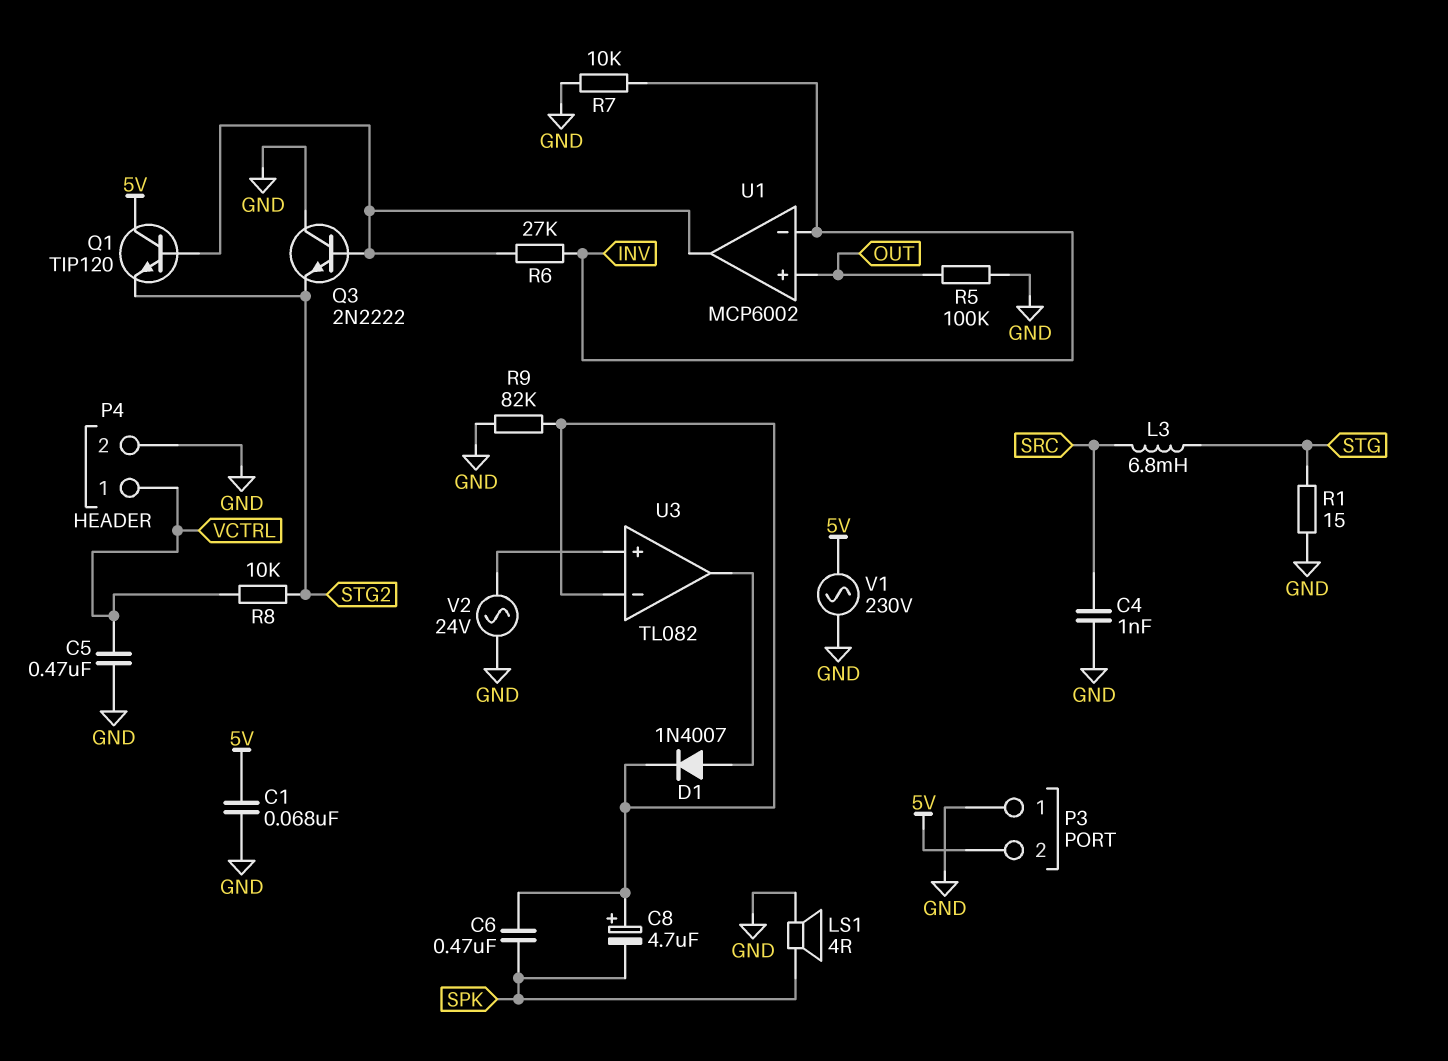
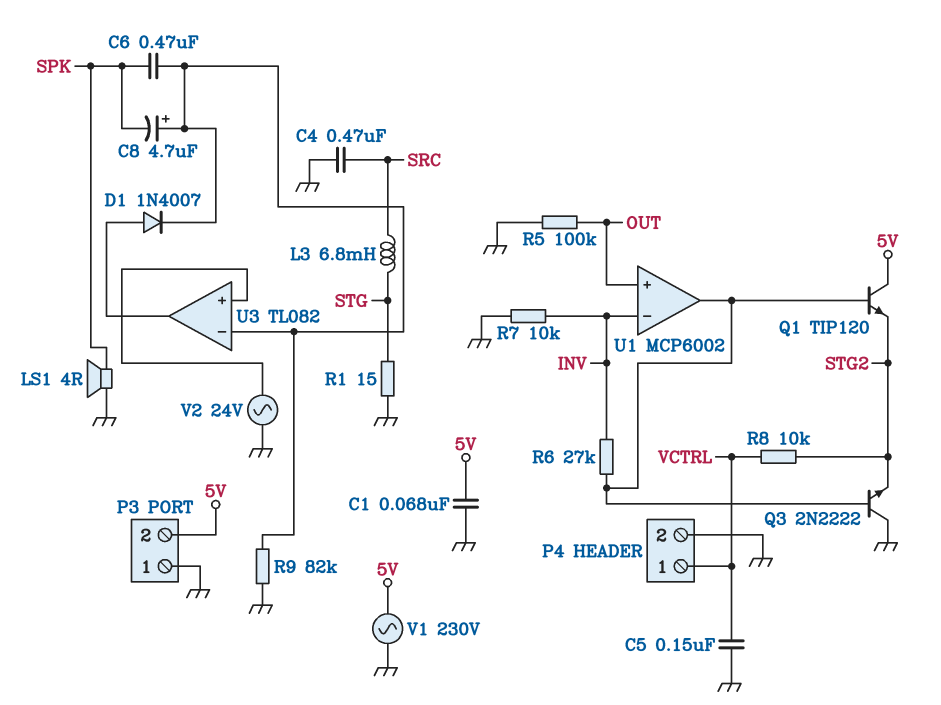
C4: 1nF (GND, SRC) -> 470nF (GND, SRC)
C5: 470nF (GND, VCTRL) -> 150nF (GND, VCTRL)

